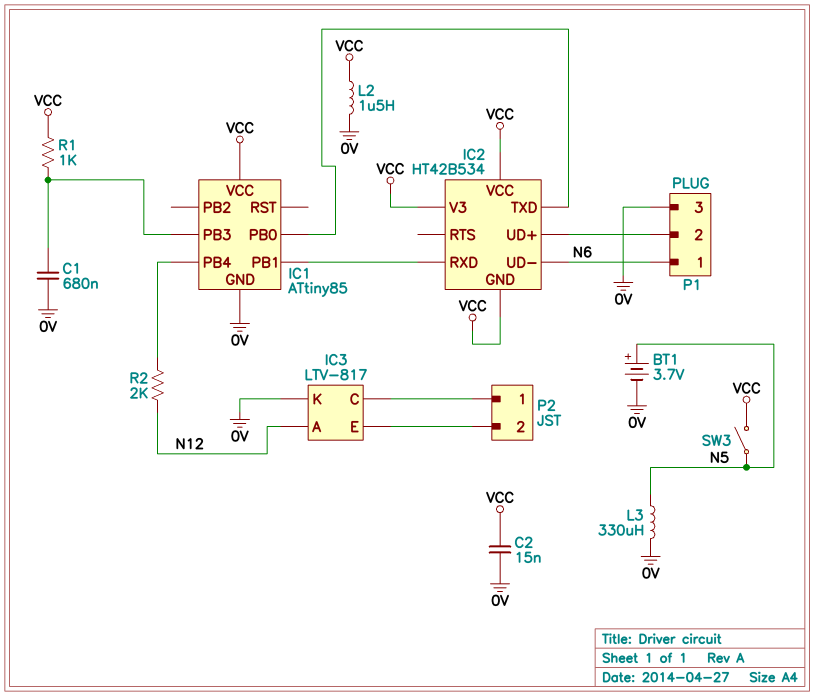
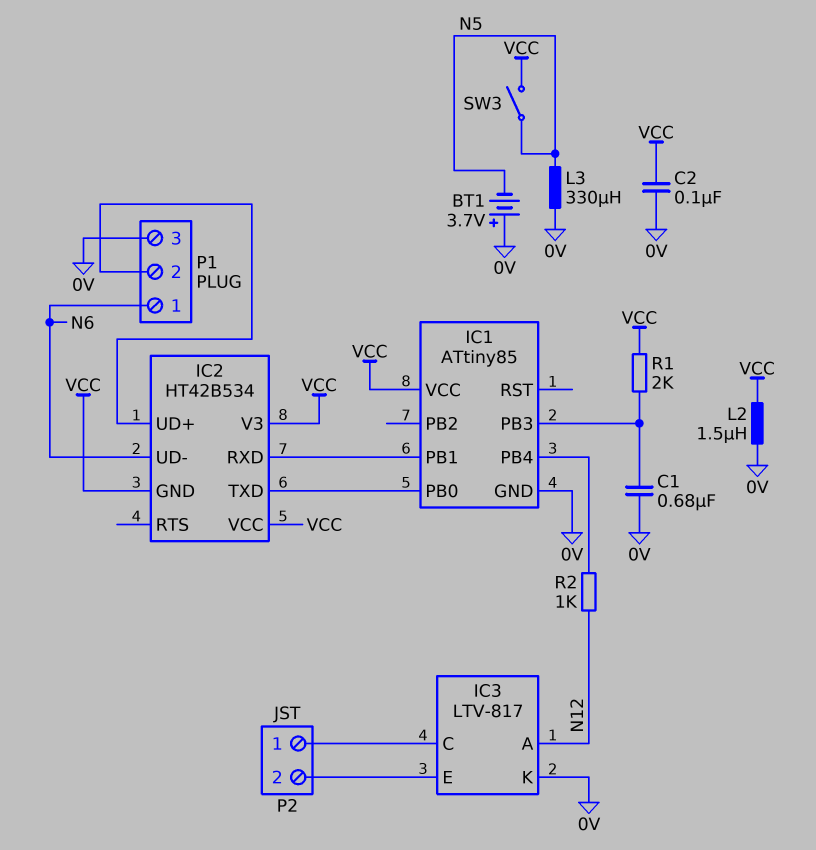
BT1: 3.7V (plus N5, minus 0V) -> 3.7V (plus 0V, minus N5)
C2: 15nF (0V, VCC) -> 100nF (0V, VCC)
R1: 1k (IC1/PB3, VCC) -> 2k (IC1/PB3, VCC)
R2: 2k (IC1/PB4, N12) -> 1k (IC1/PB4, N12)

